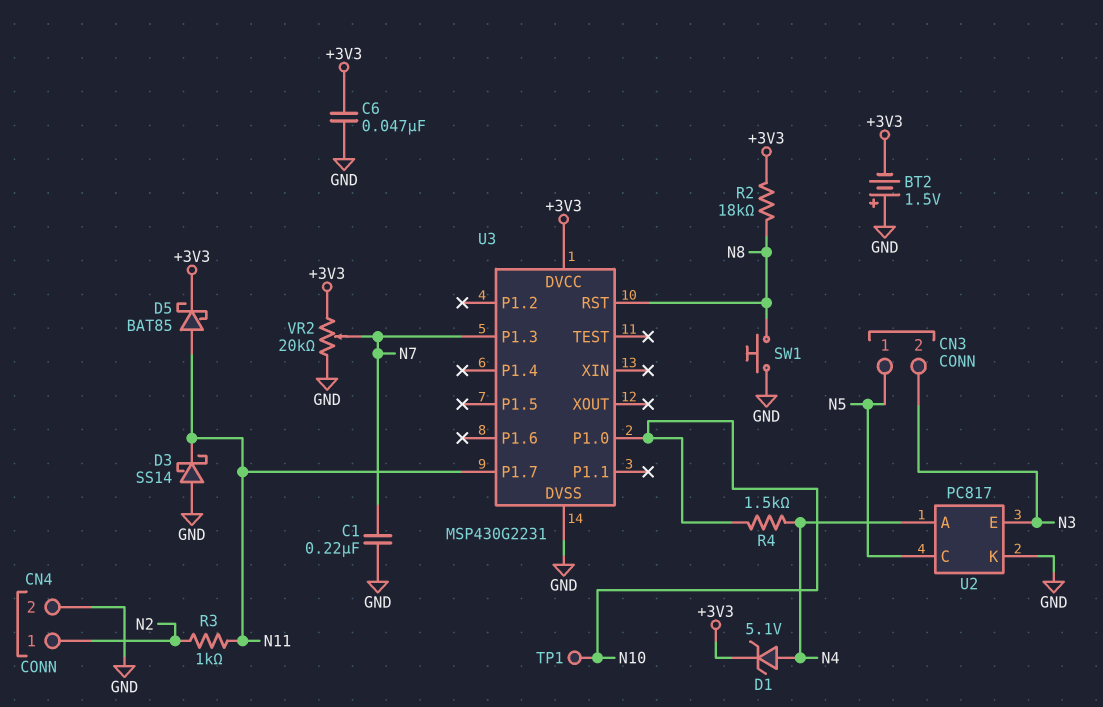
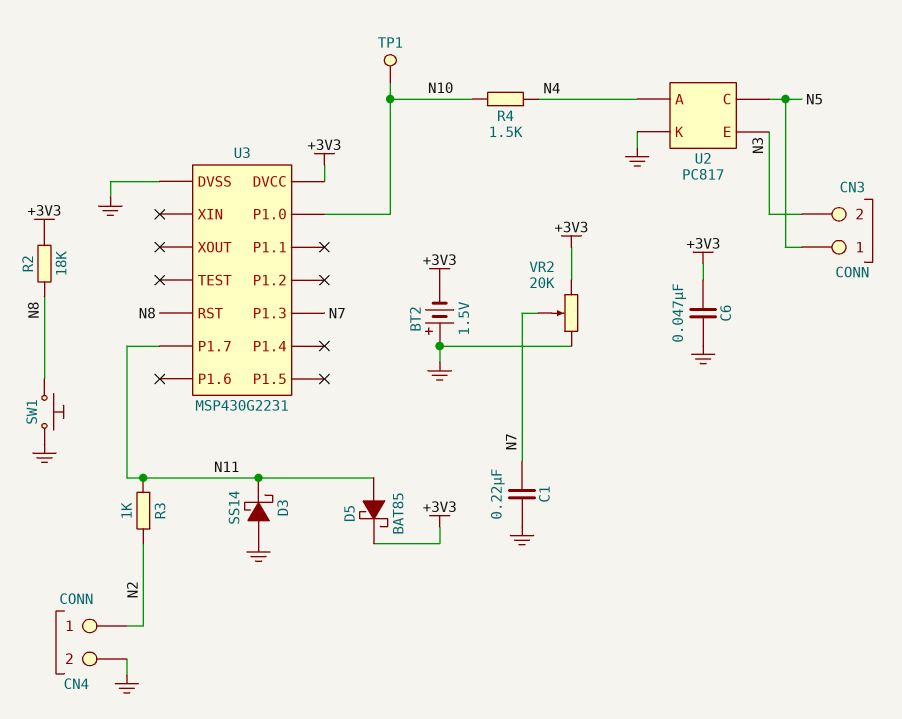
D1: zener 5.1V (A N4, K +3V3) -> none

